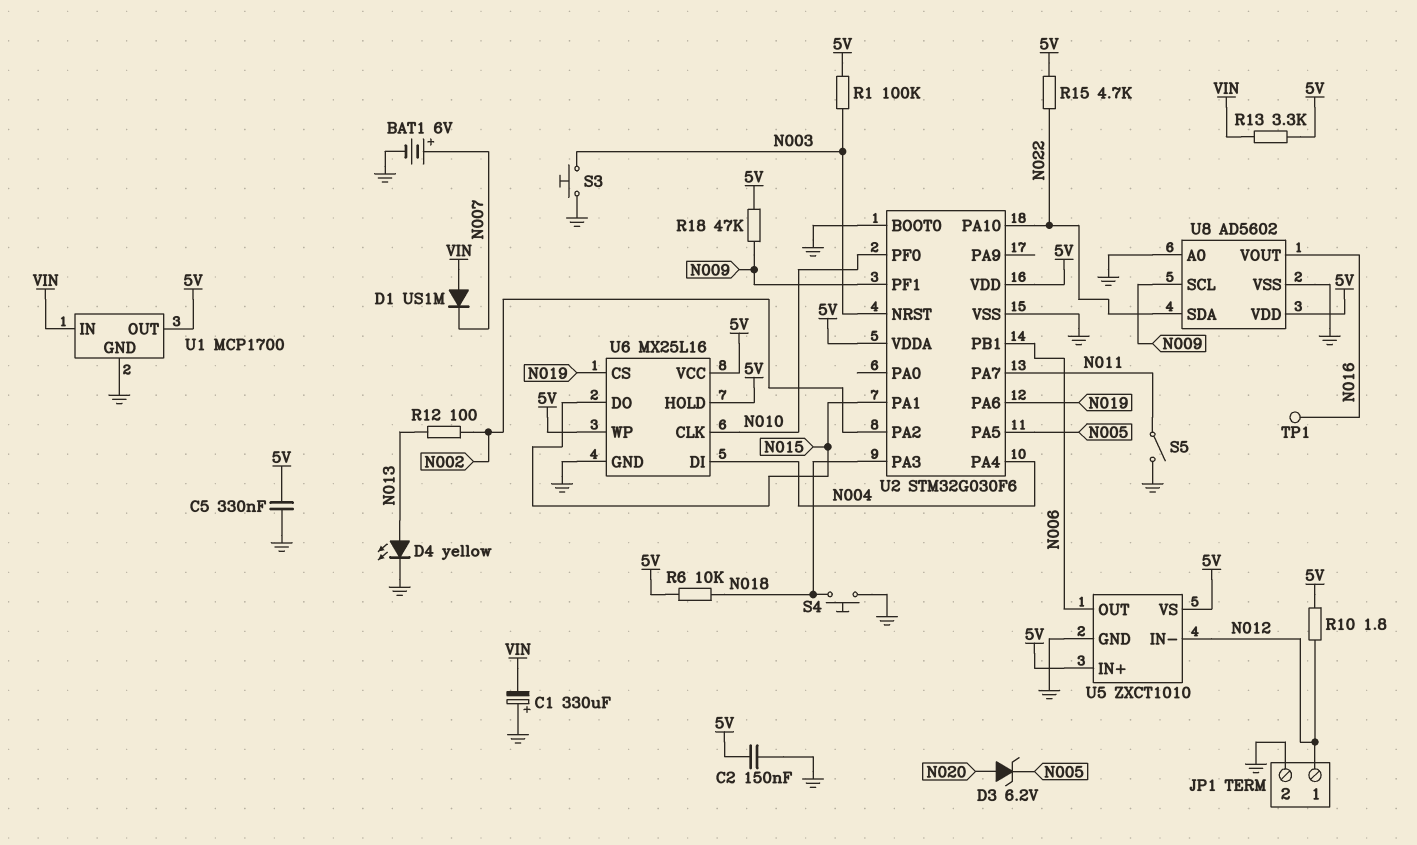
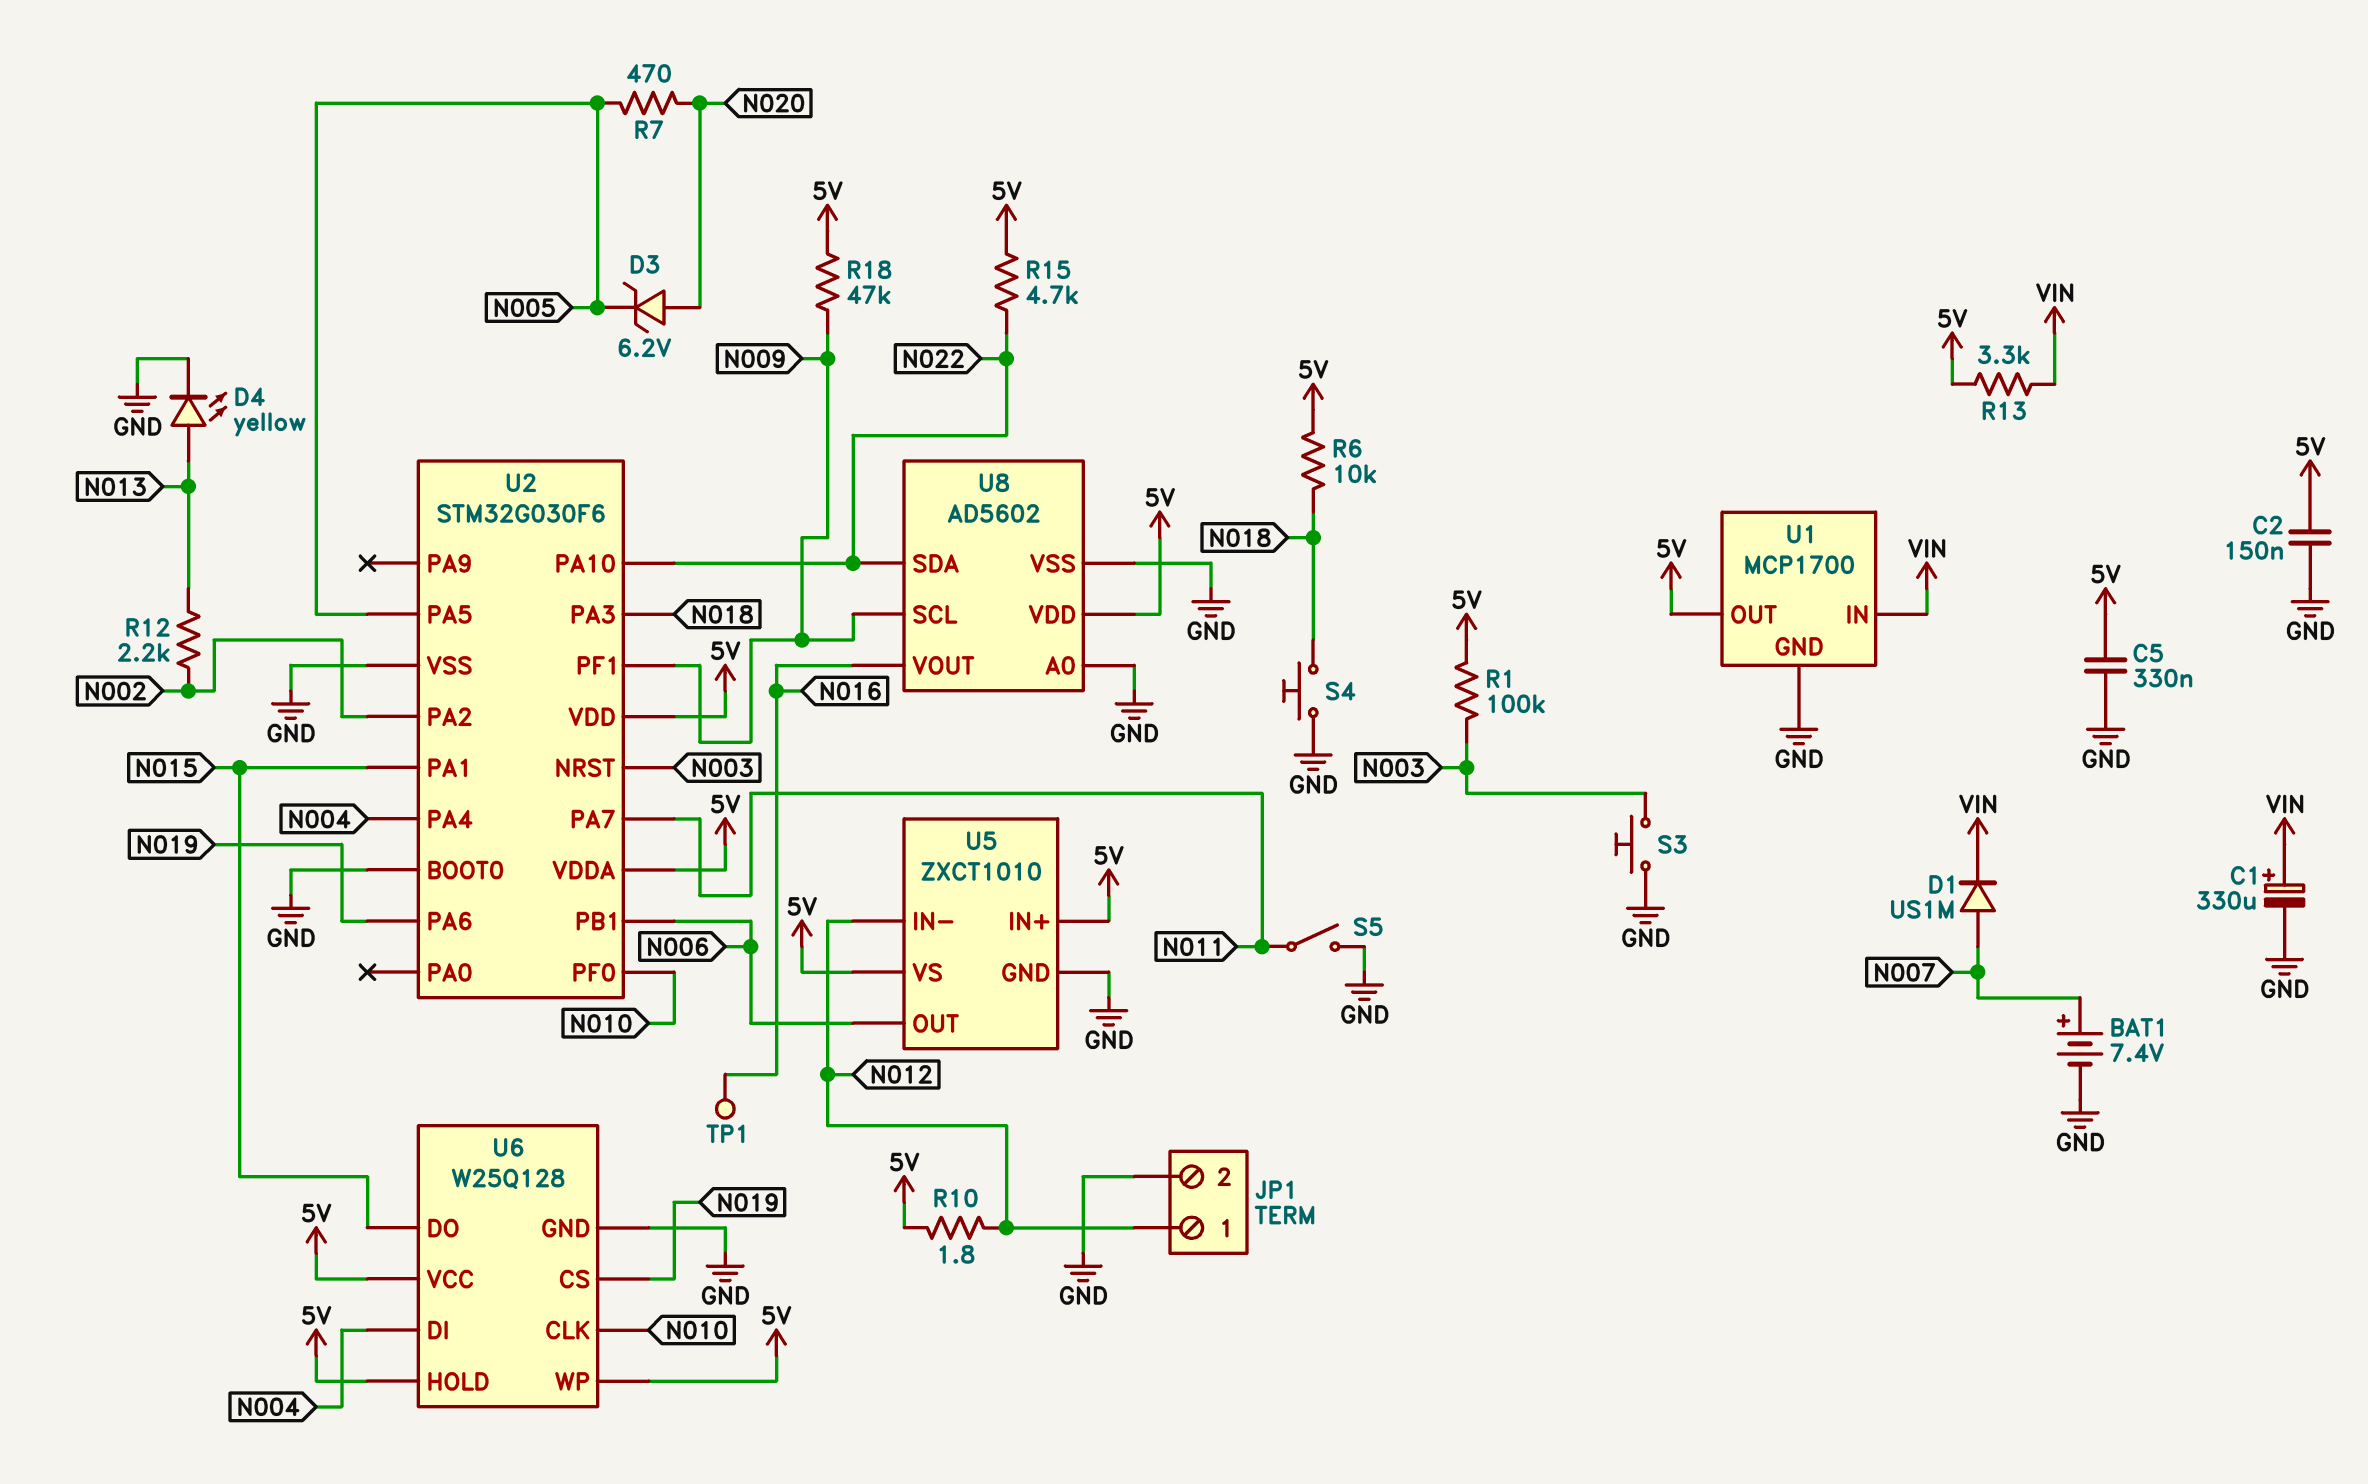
BAT1: 6V (plus N007, minus GND) -> 7.4V (plus N007, minus GND)
C1: 330uF (plus GND, minus VIN) -> 330uF (plus VIN, minus GND)
D1: diode US1M (A VIN, K N007) -> diode US1M (A N007, K VIN)
R7: none -> 470 (N005, N020)
R12: 100 (N002, N013) -> 2.2k (N002, N013)
U6: MX25L16 -> W25Q128

